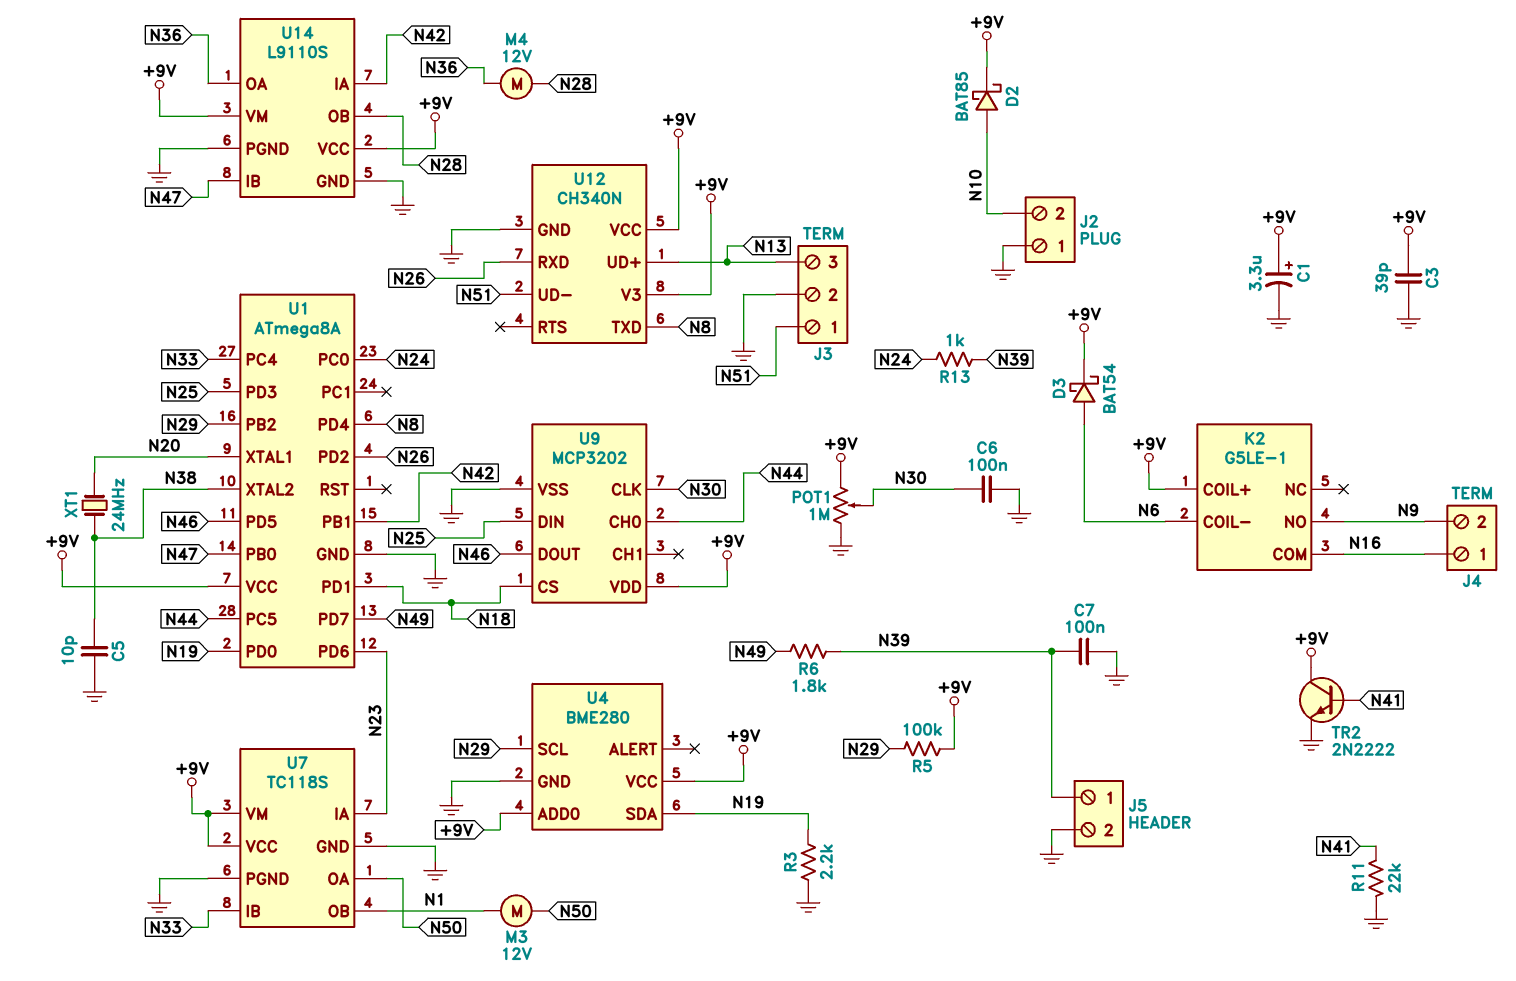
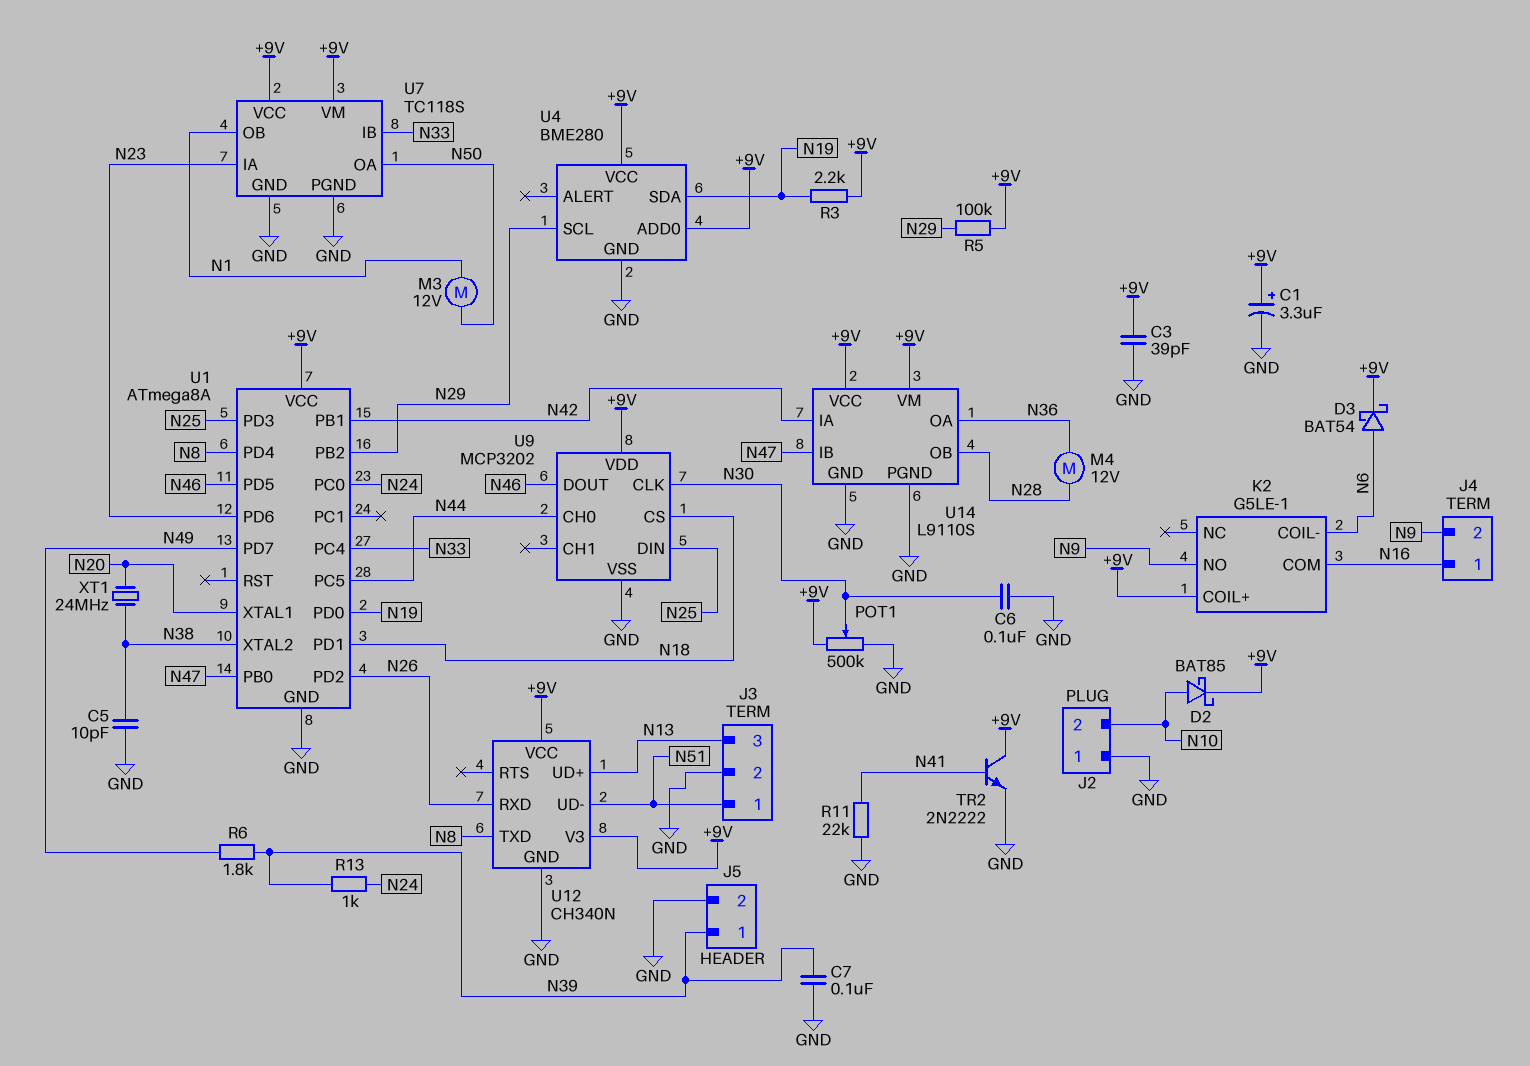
POT1: 1M (+9V, GND, wiper N30) -> 500k (+9V, GND, wiper N30)
R3: 2.2k (GND, N19) -> 2.2k (+9V, N19)

